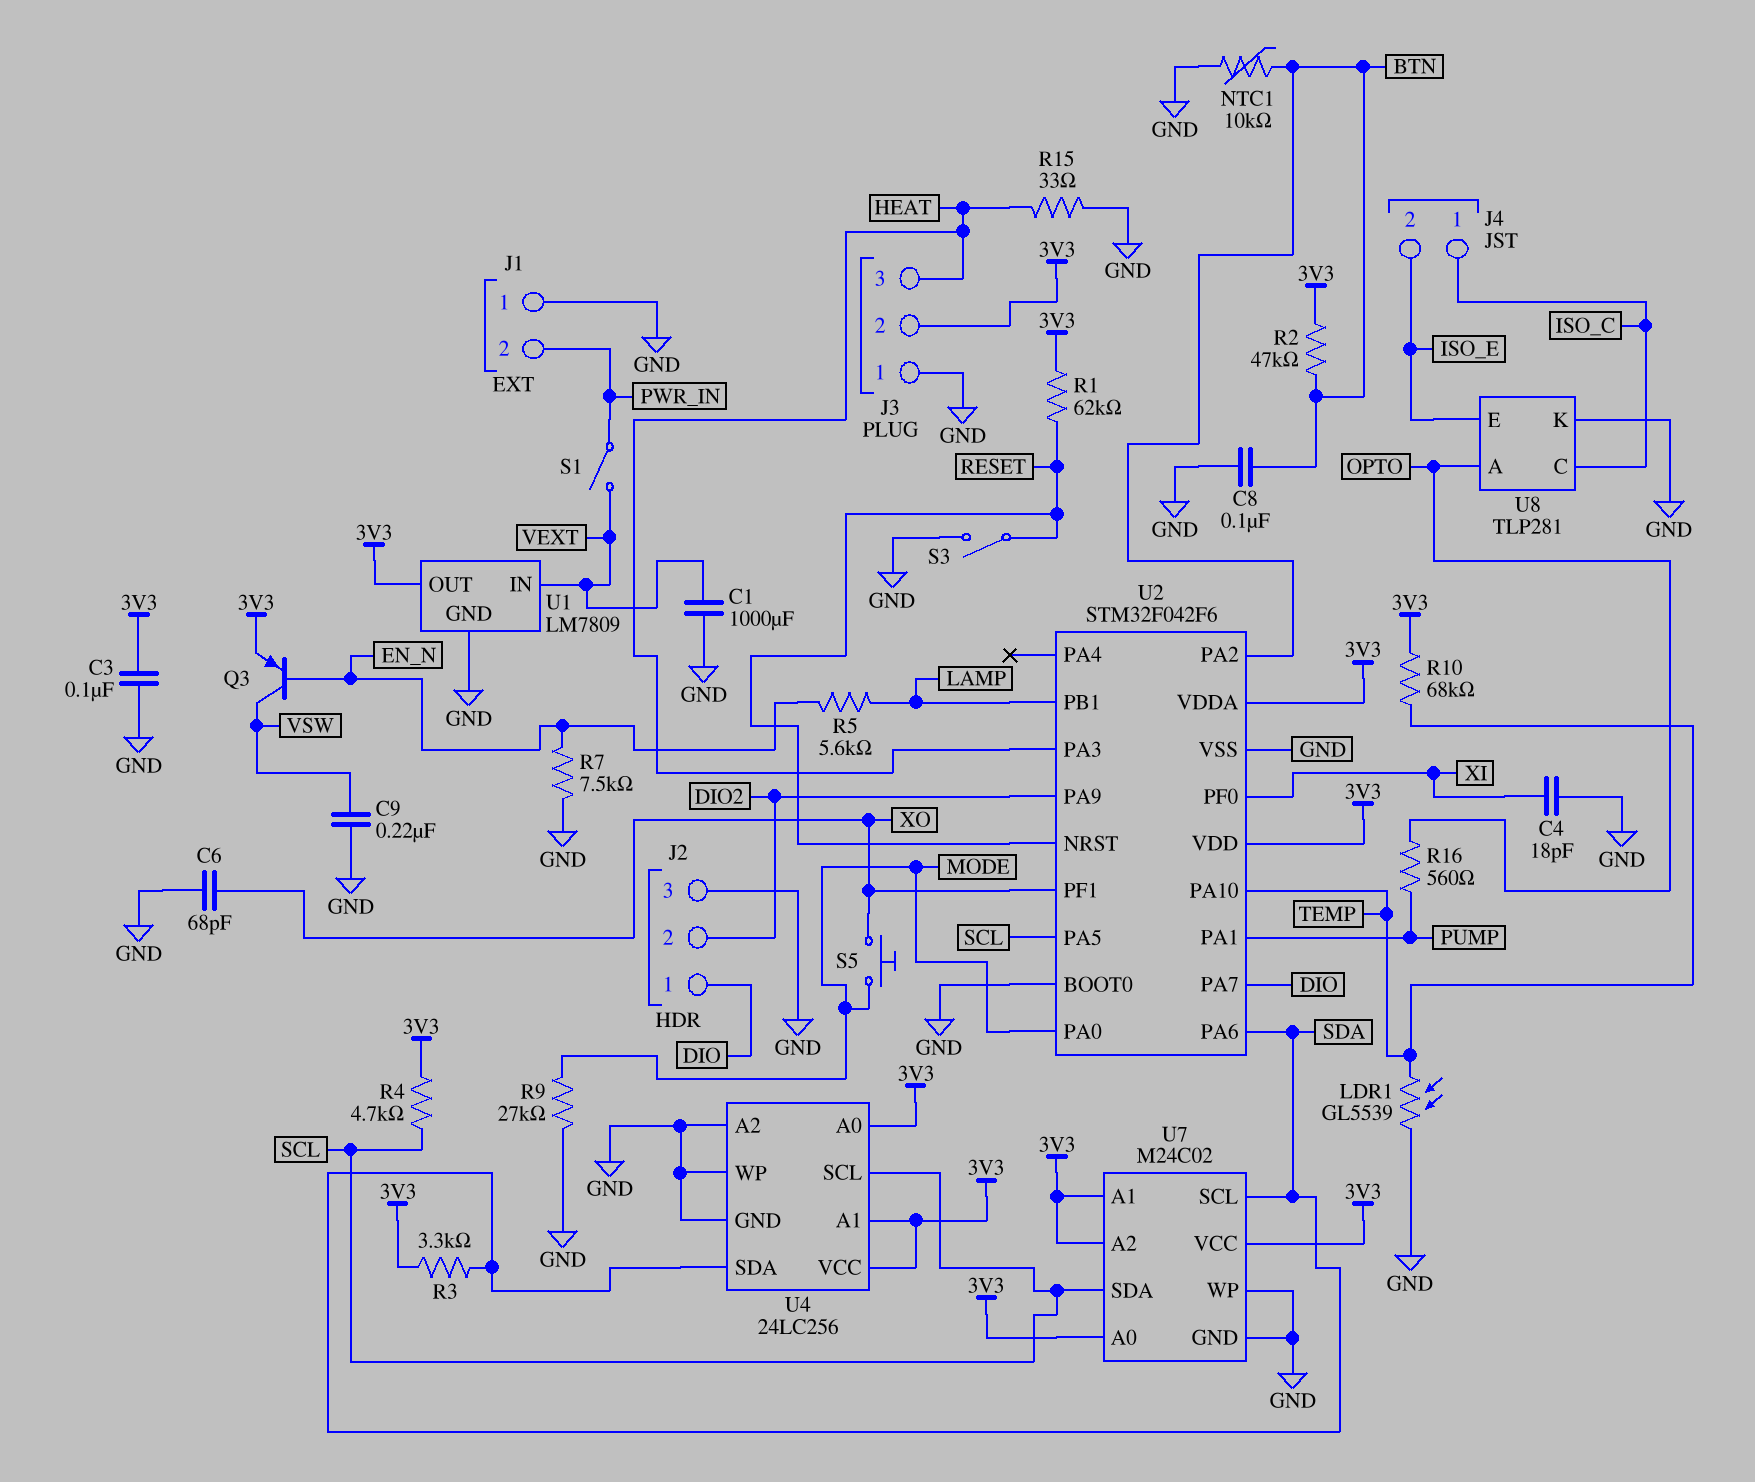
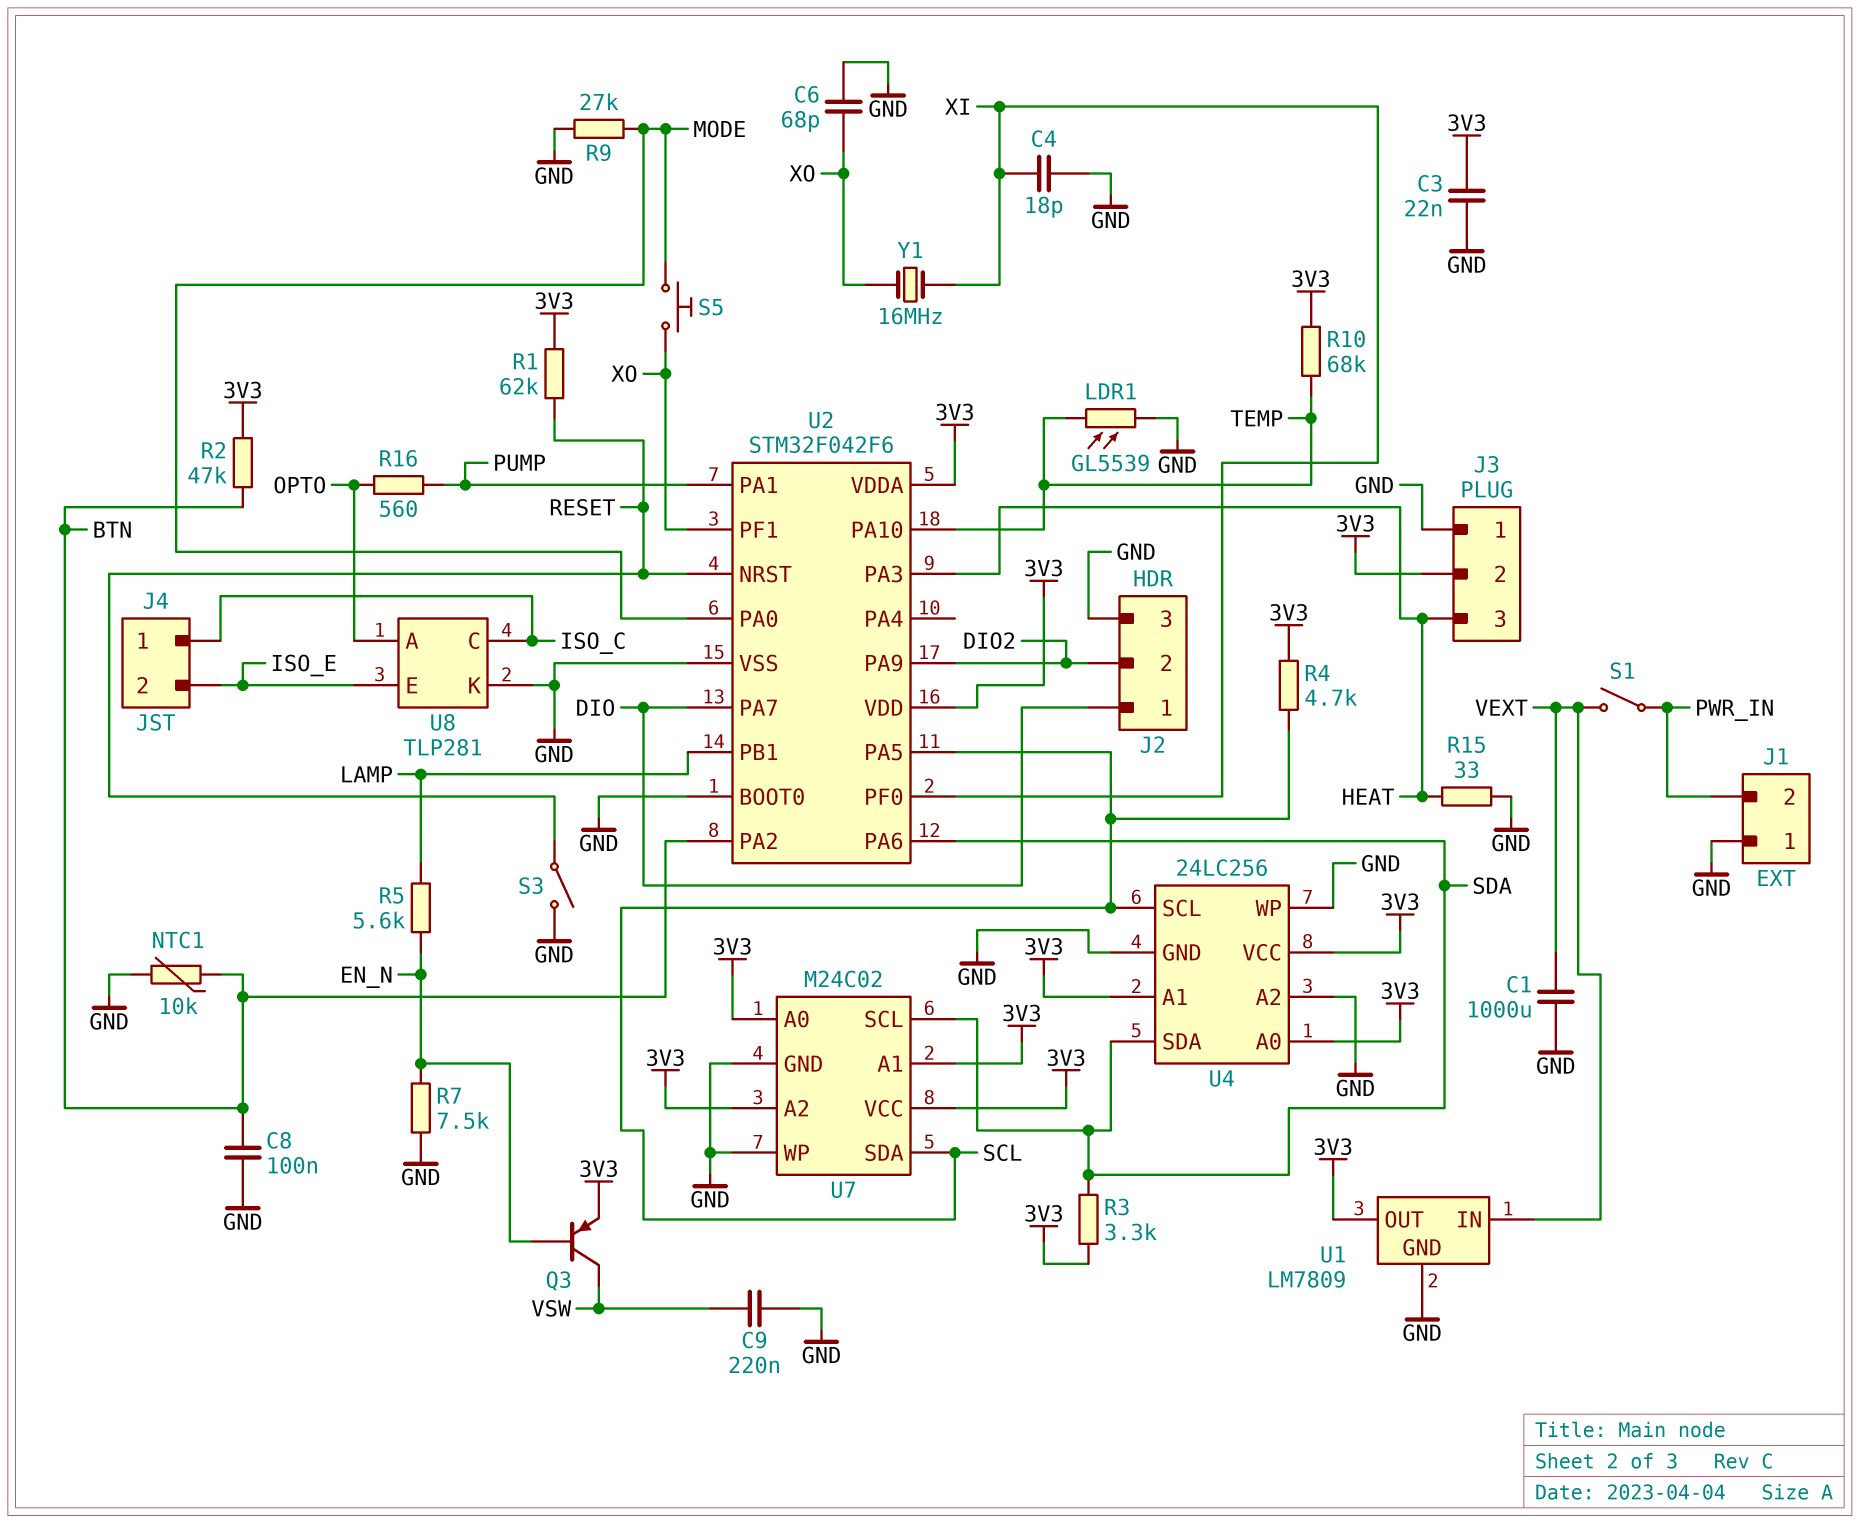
C3: 100nF (3V3, GND) -> 22nF (3V3, GND)
Y1: none -> 16MHz (XI, XO)

